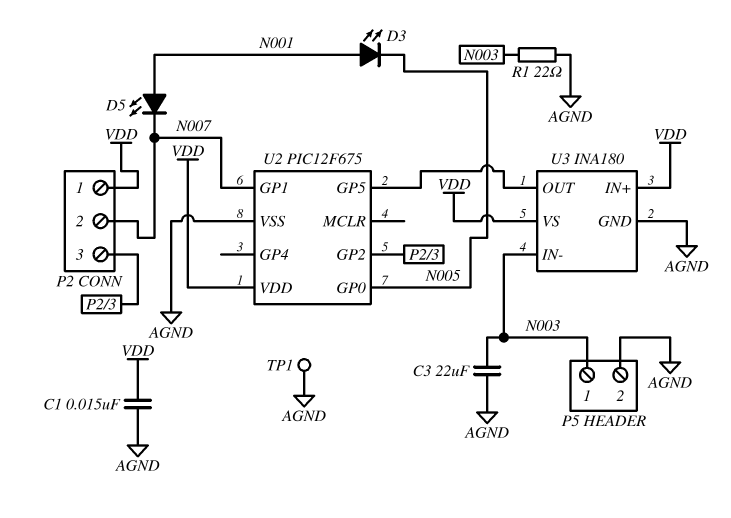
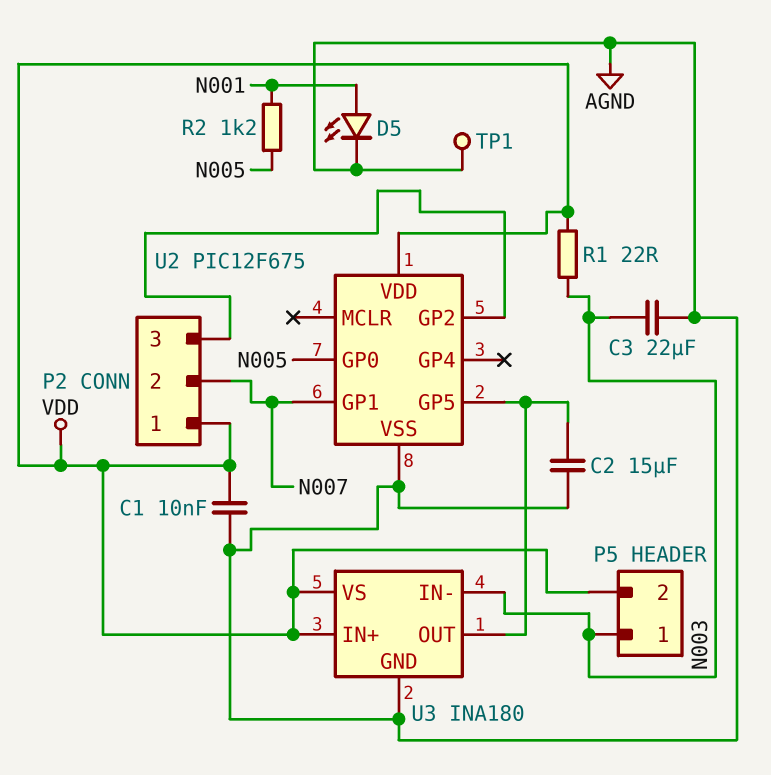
C1: 15nF (AGND, VDD) -> 10nF (AGND, VDD)
C2: none -> 15uF (AGND, U2/GP5)
D3: LED (A N001, K N005) -> none
D5: LED (A N001, K N007) -> LED (A N001, K AGND)
P5 pin 2: AGND -> VDD
R1: 22 (AGND, N003) -> 22 (N003, VDD)
R2: none -> 1.2k (N001, N005)

